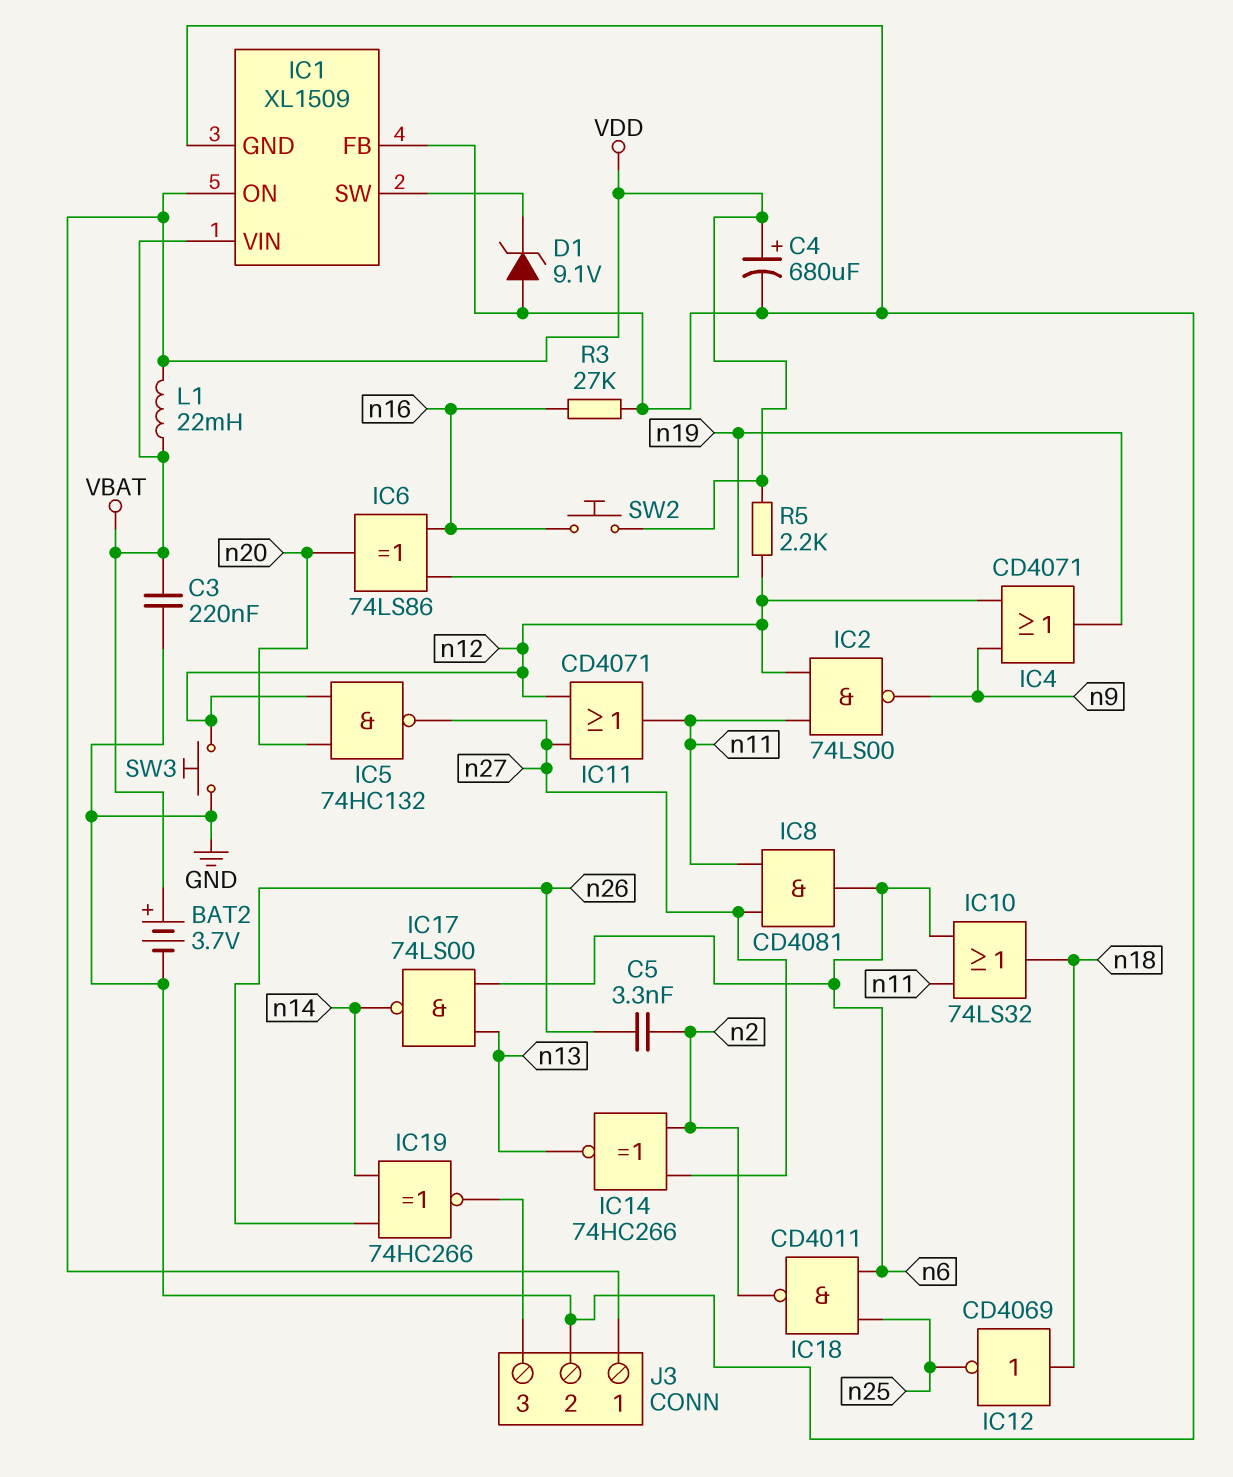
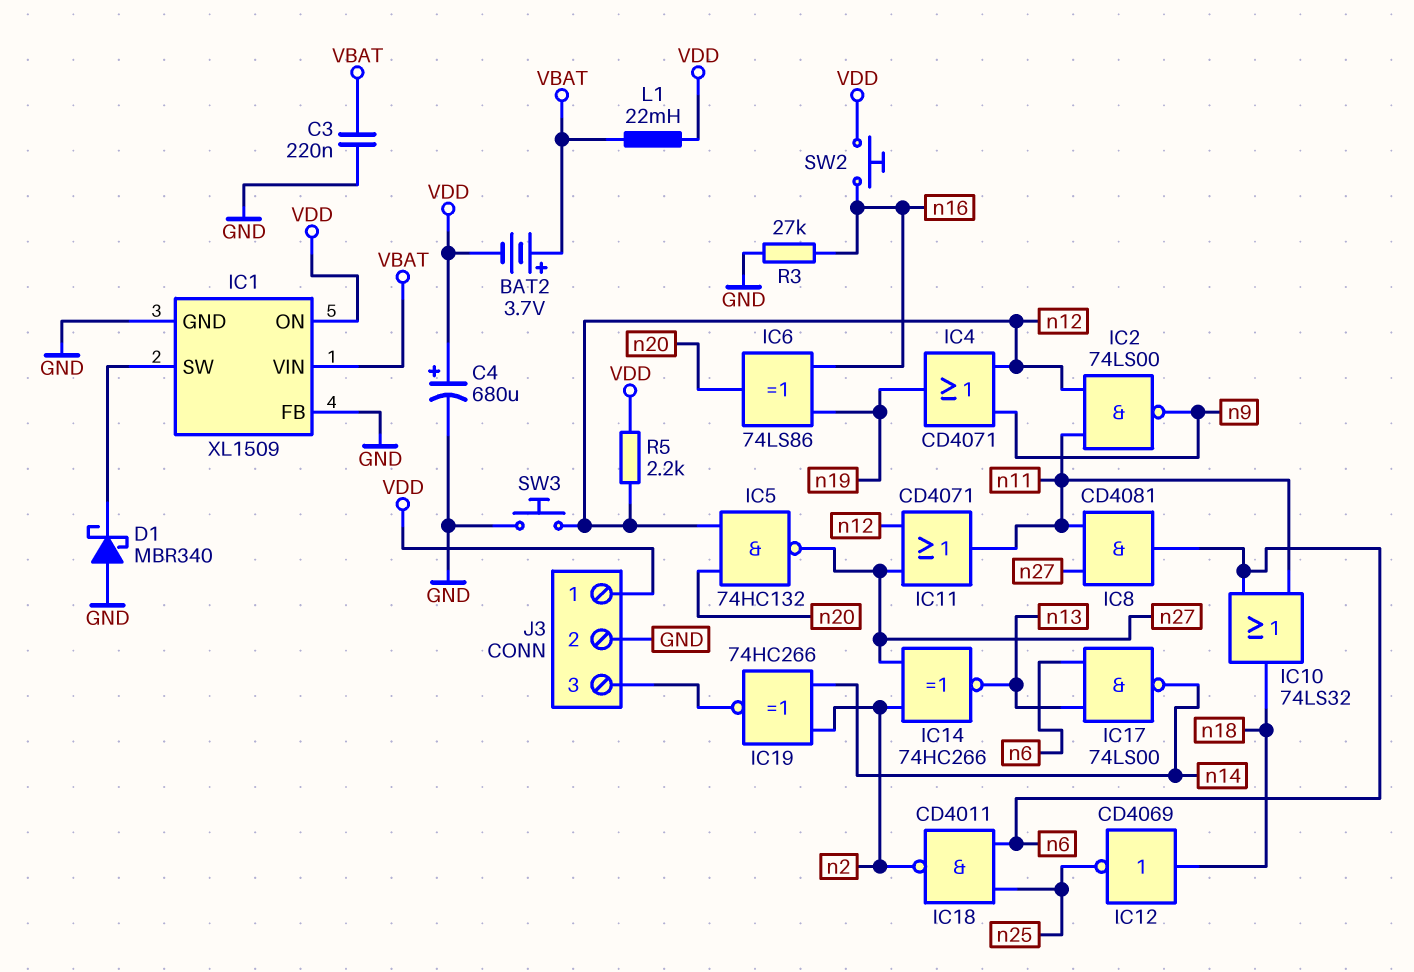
BAT2: 3.7V (plus VBAT, minus GND) -> 3.7V (plus VBAT, minus VDD)
C5: 3.3nF (n2, n26) -> none
D1: zener 9.1V (A GND, K IC1/SW) -> schottky MBR340 (A GND, K IC1/SW)
IC19: XNOR 74HC266 (in n14, in n26, out J3/3) -> XNOR 74HC266 (in n2, in n14, out J3/3)

